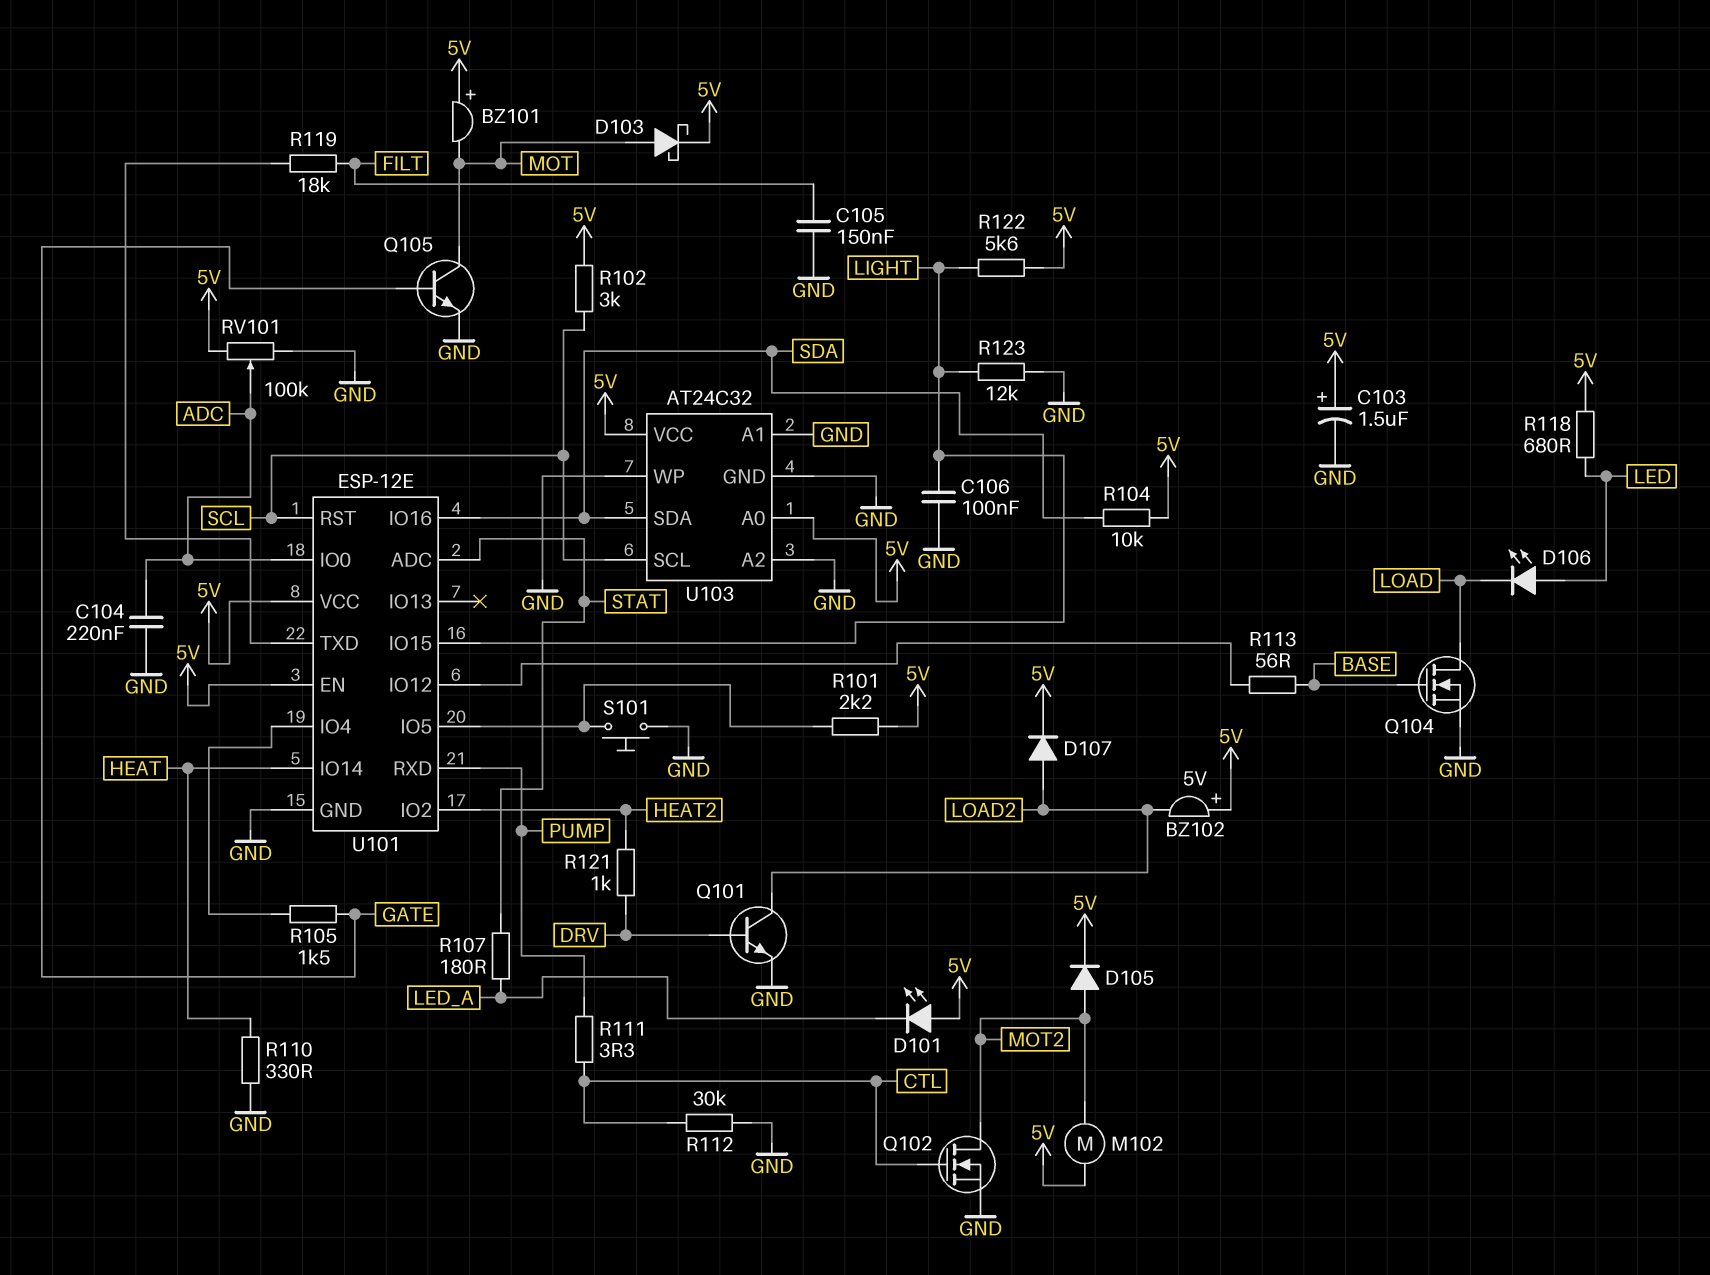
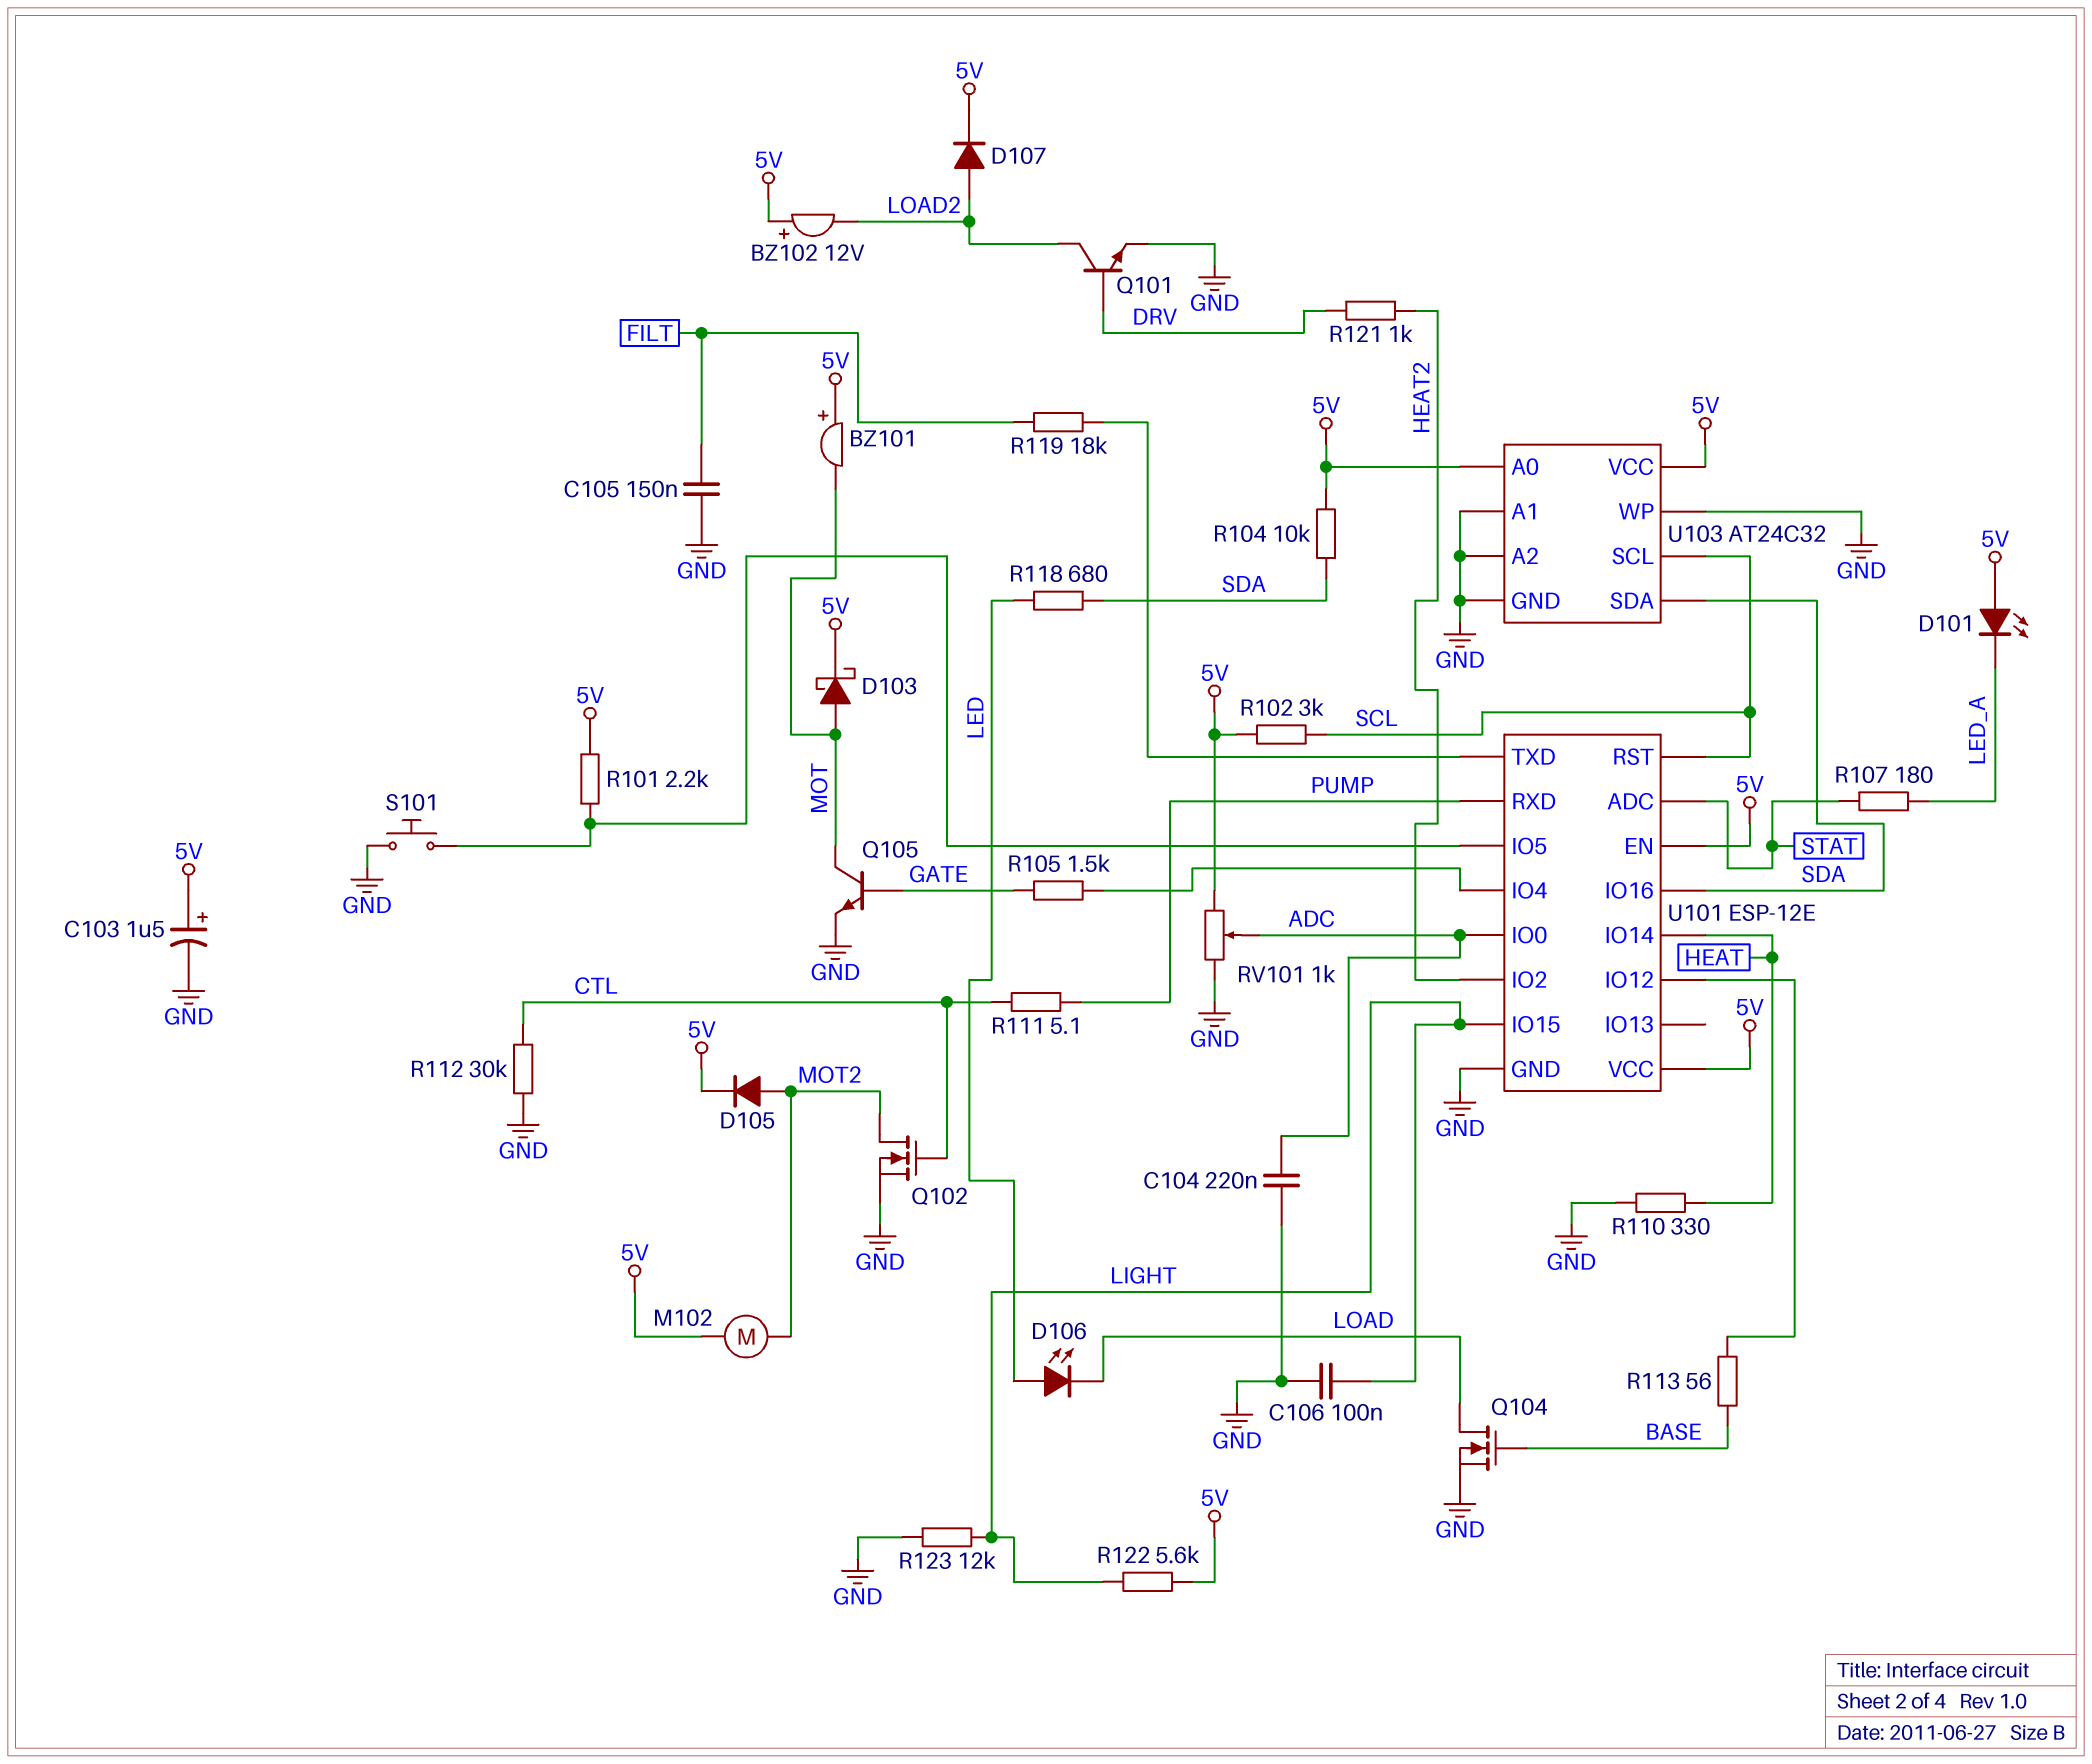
BZ102: buzzer 5V (plus 5V, minus LOAD2) -> buzzer 12V (plus 5V, minus LOAD2)
R111: 3.3 (CTL, PUMP) -> 5.1 (CTL, PUMP)
R118: 680 (5V, LED) -> 680 (LED, SDA)
RV101: 100k (5V, GND, wiper ADC) -> 1k (5V, GND, wiper ADC)

